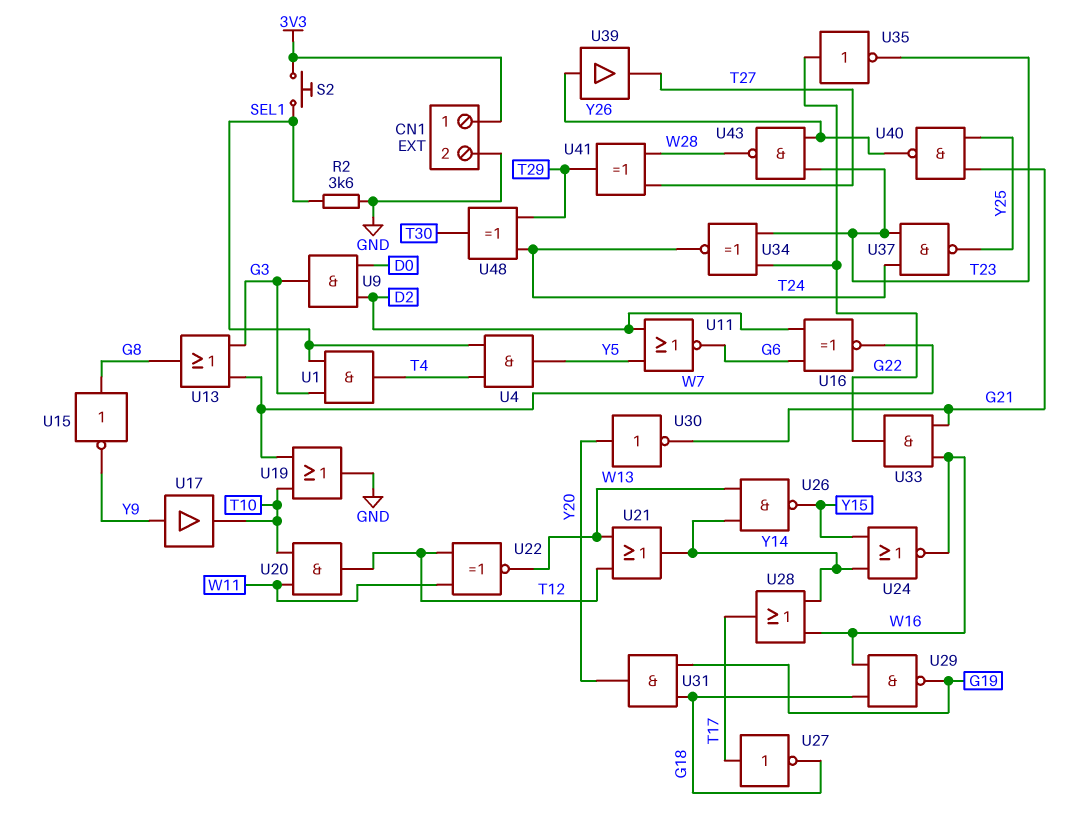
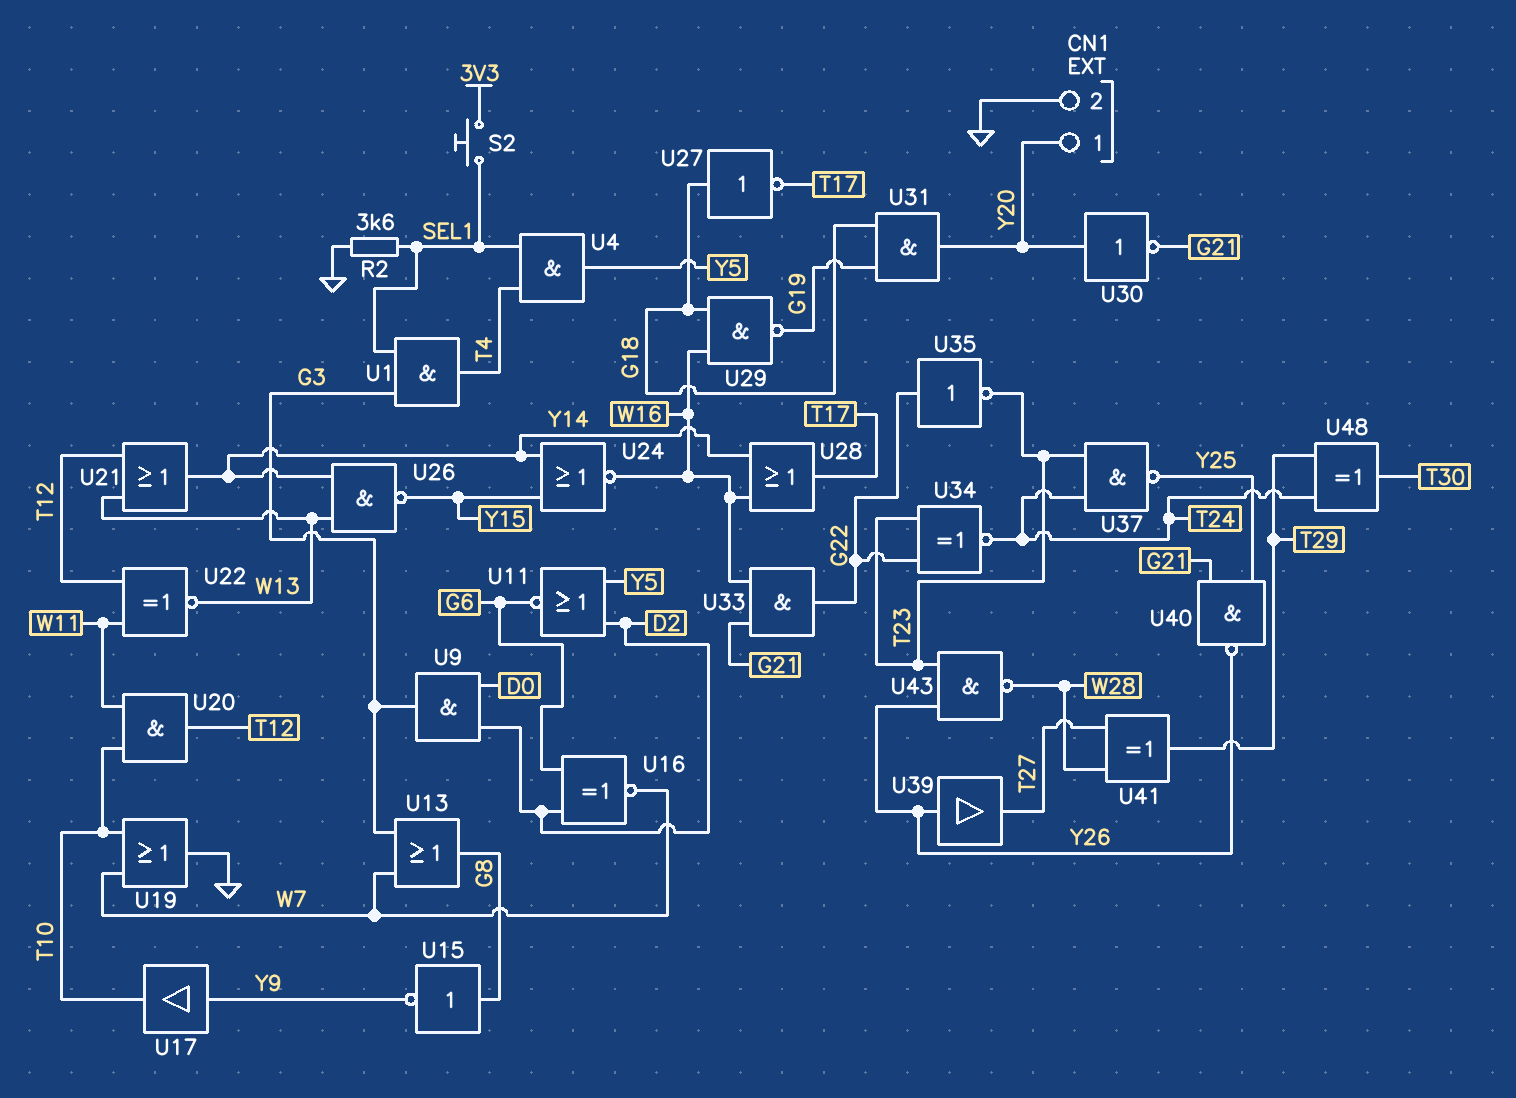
CN1 pin 1: 3V3 -> Y20
U27: NOT (in T17, out G18) -> NOT (in G18, out T17)

